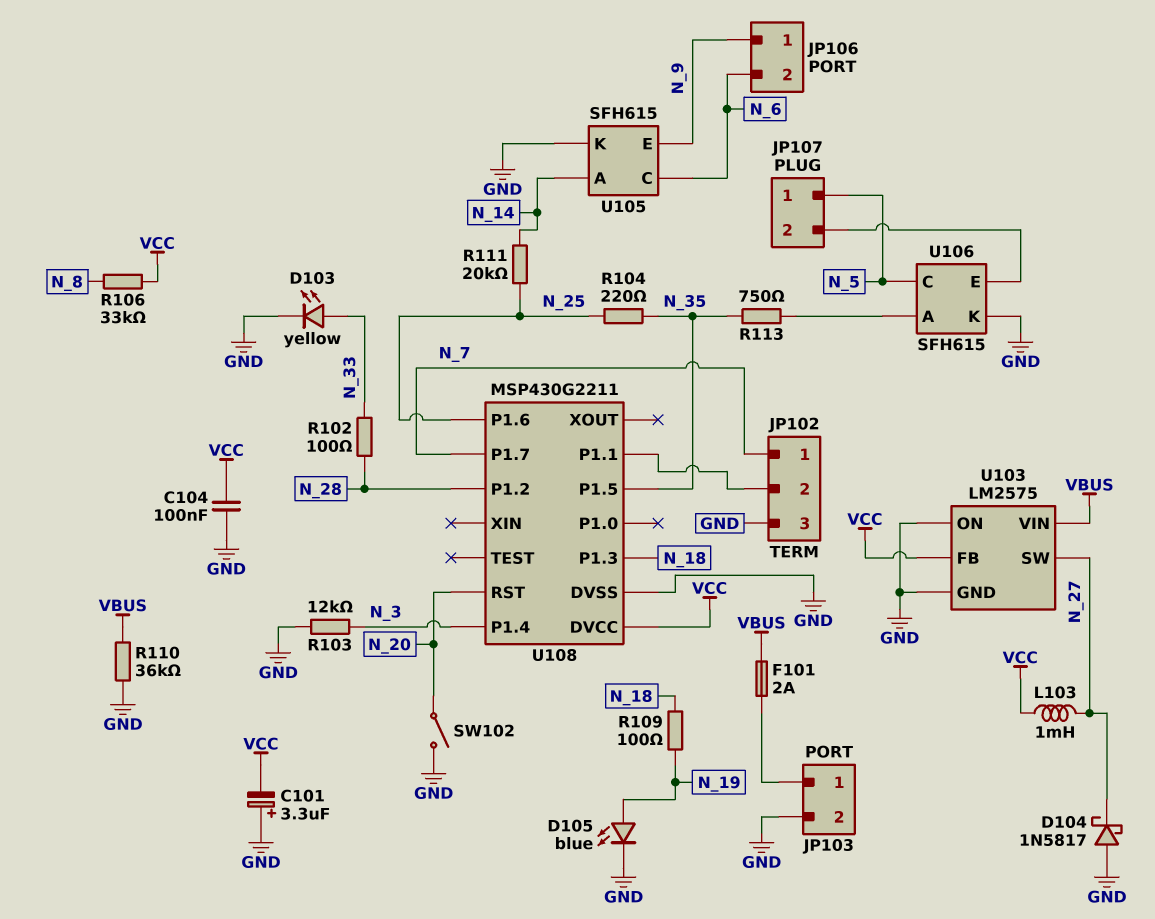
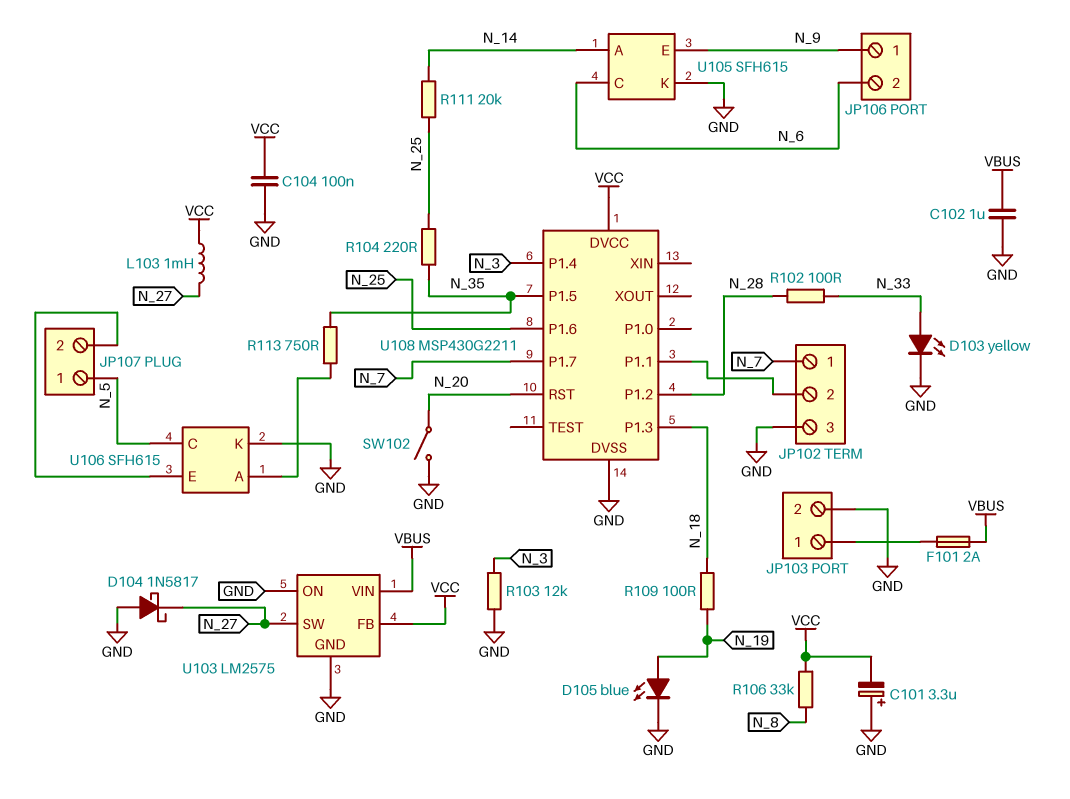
C102: none -> 1uF (GND, VBUS)
R110: 36k (GND, VBUS) -> none

